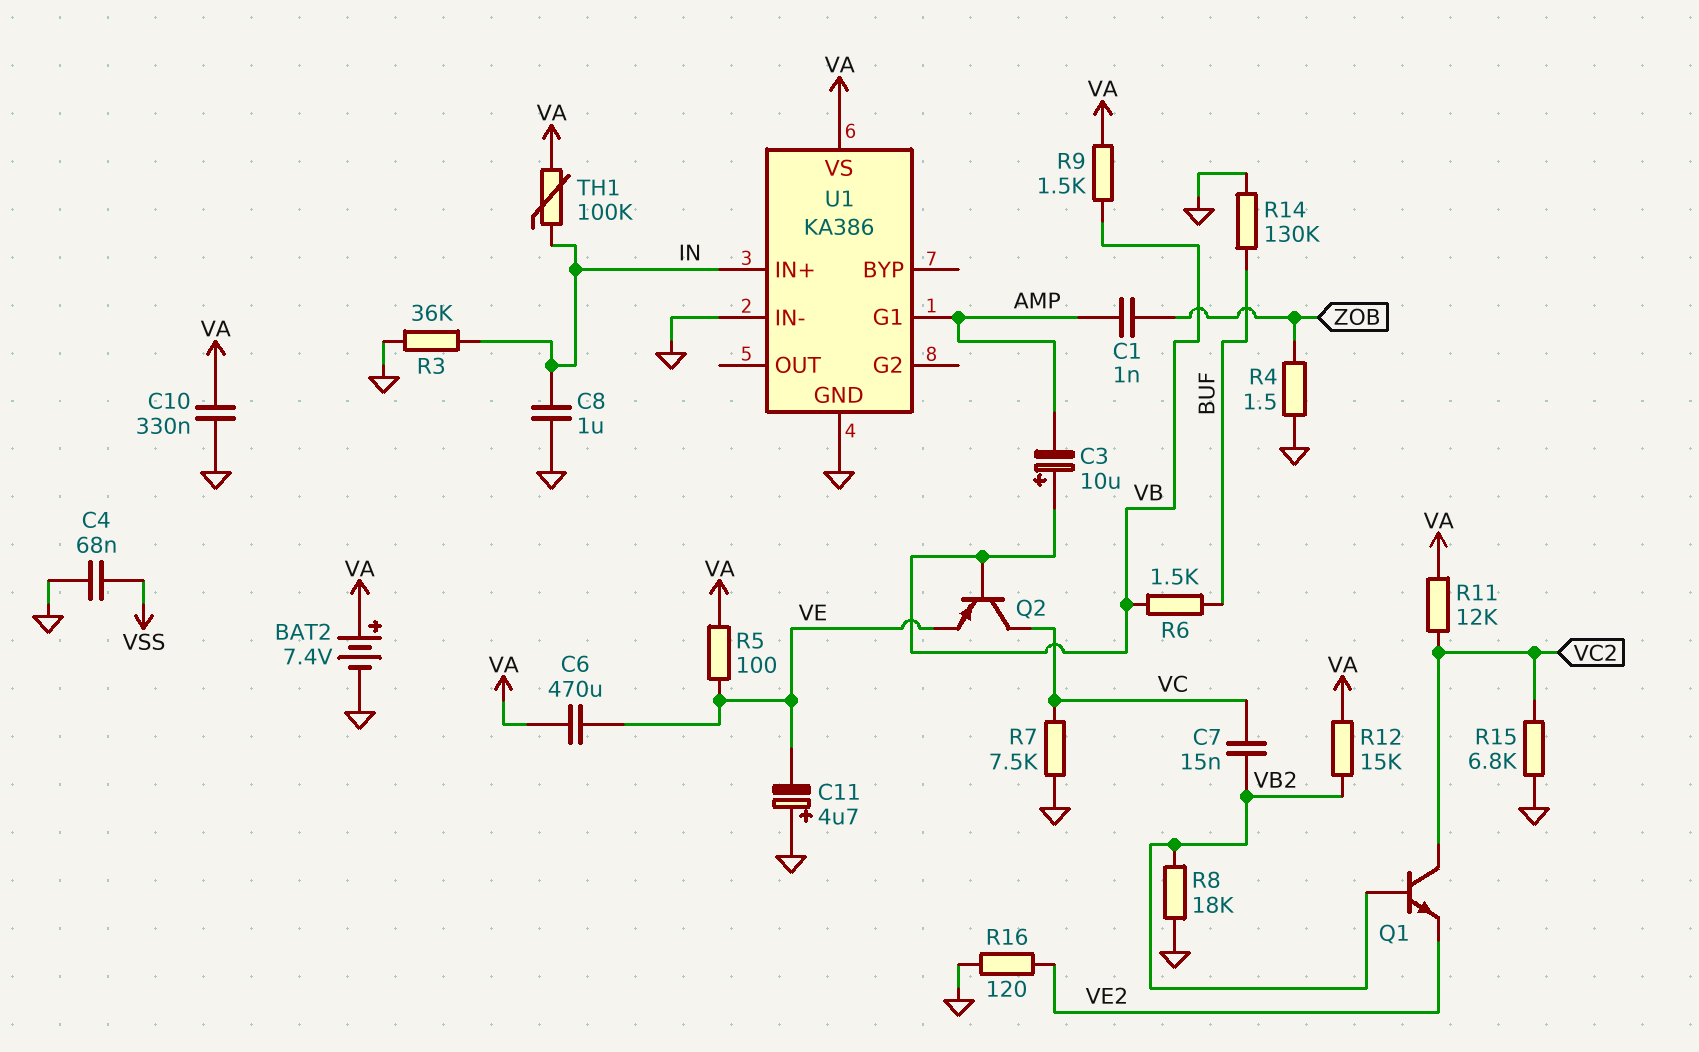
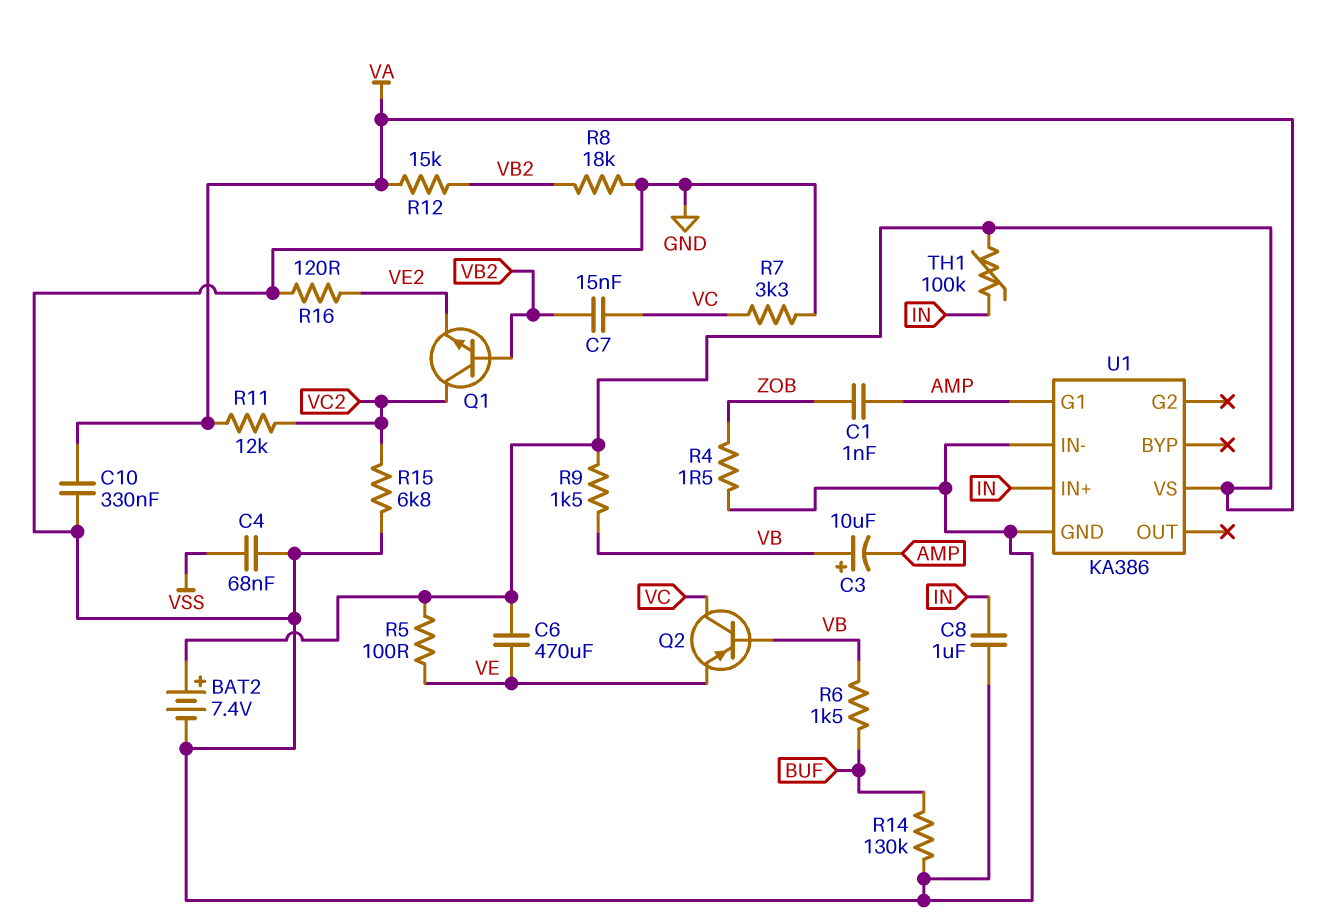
C11: 4.7uF (plus GND, minus VE) -> none
R3: 36k (GND, IN) -> none
R7: 7.5k (GND, VC) -> 3.3k (GND, VC)

